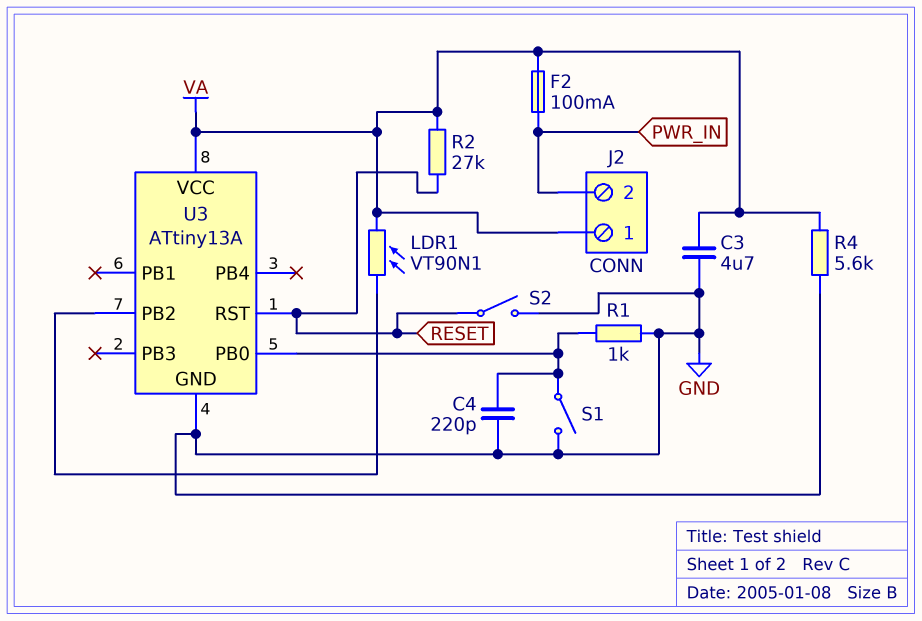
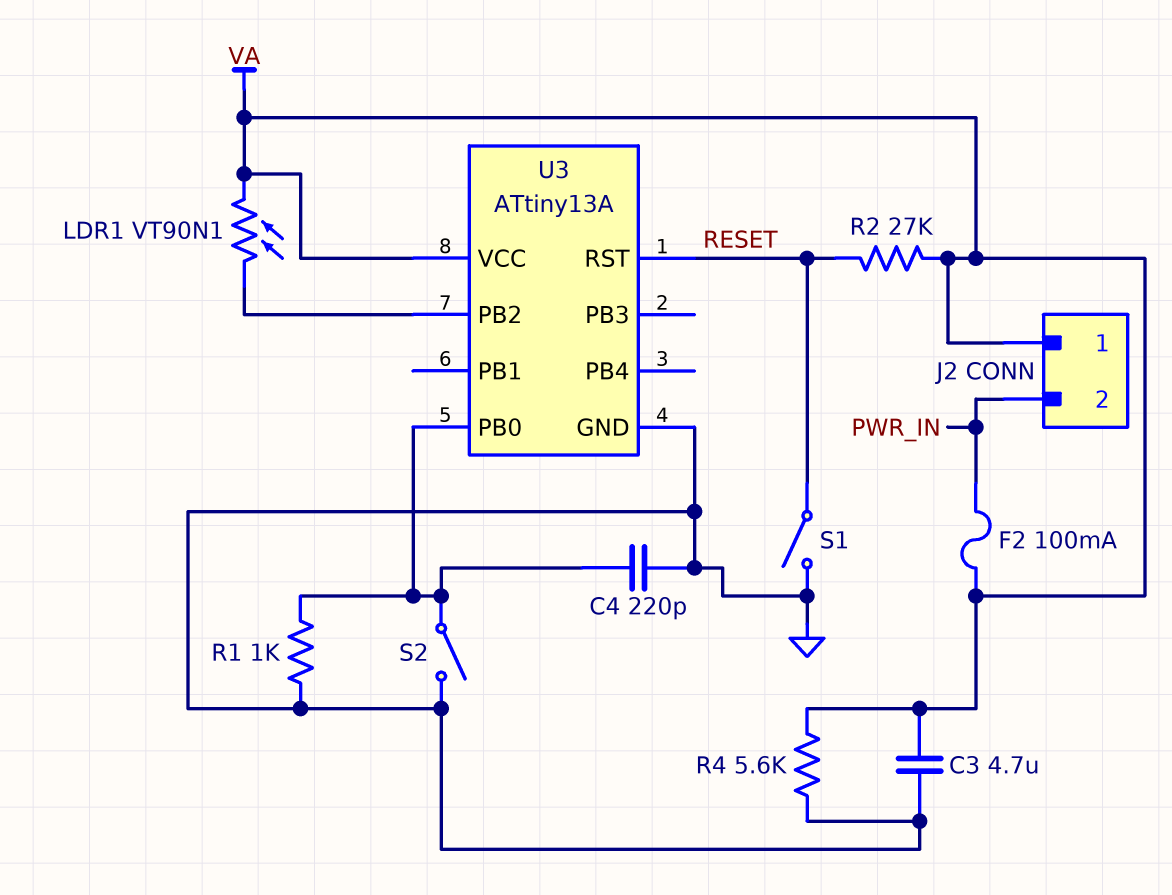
S1: switch (GND, U3/PB0) -> switch (GND, RESET)
S2: switch (GND, RESET) -> switch (GND, U3/PB0)

